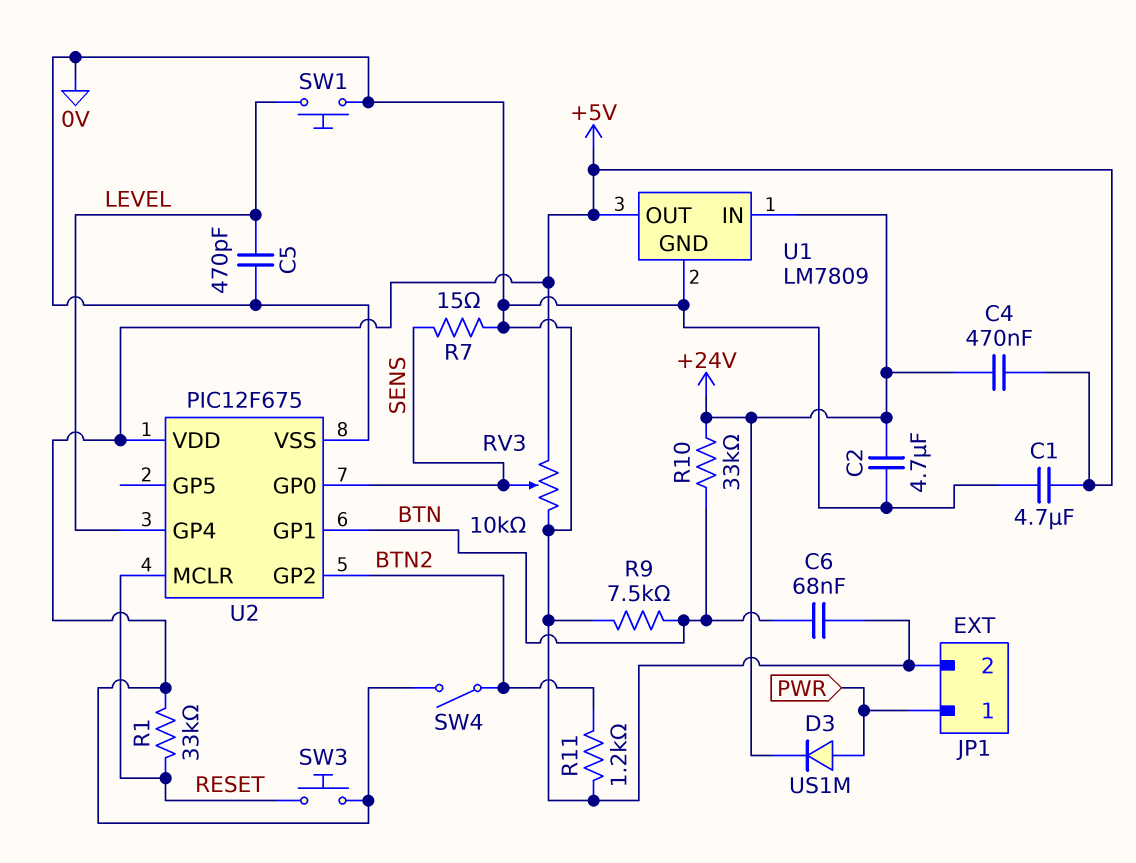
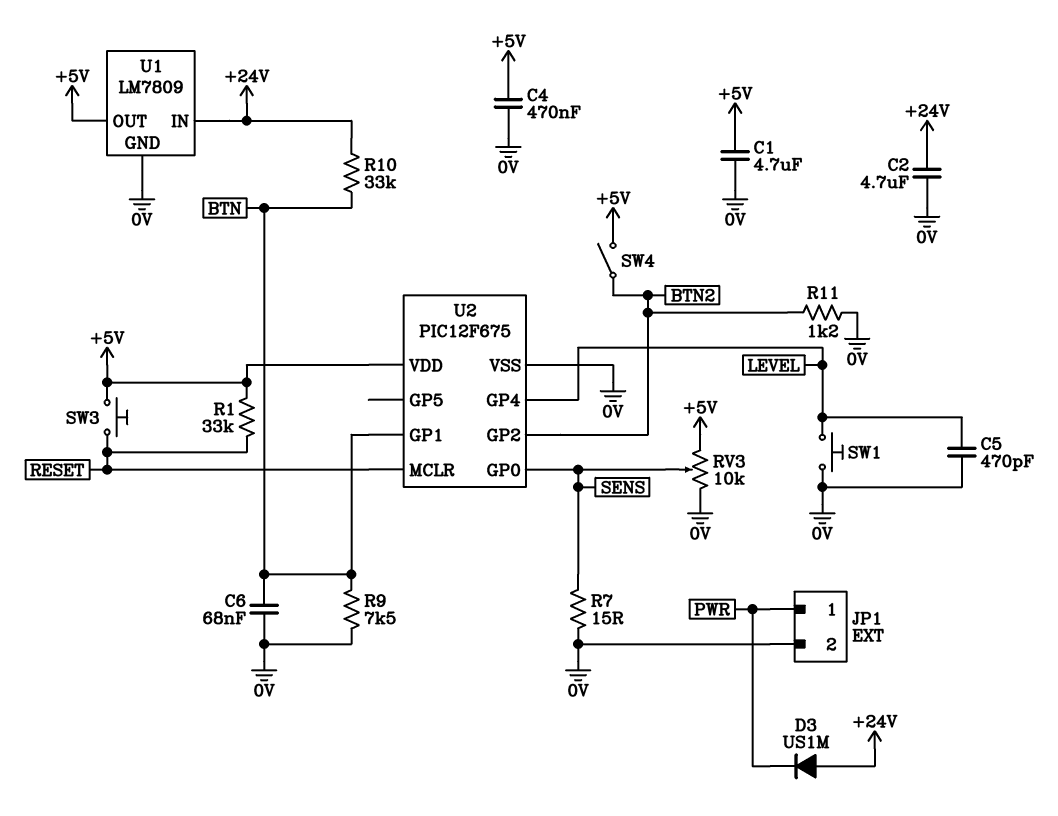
C4: 470nF (+5V, +24V) -> 470nF (+5V, 0V)
D3: diode US1M (A PWR, K +24V) -> diode US1M (A +24V, K PWR)

